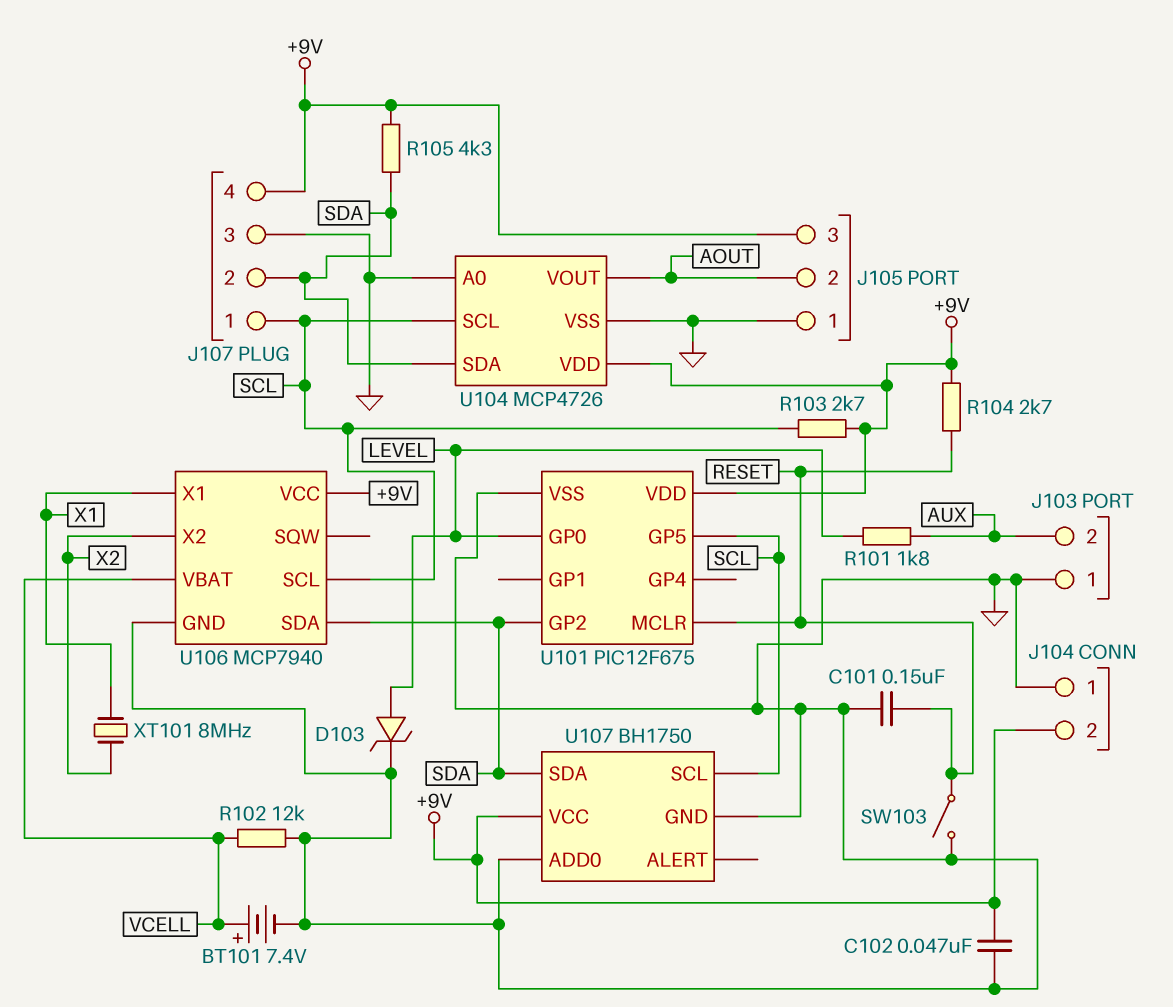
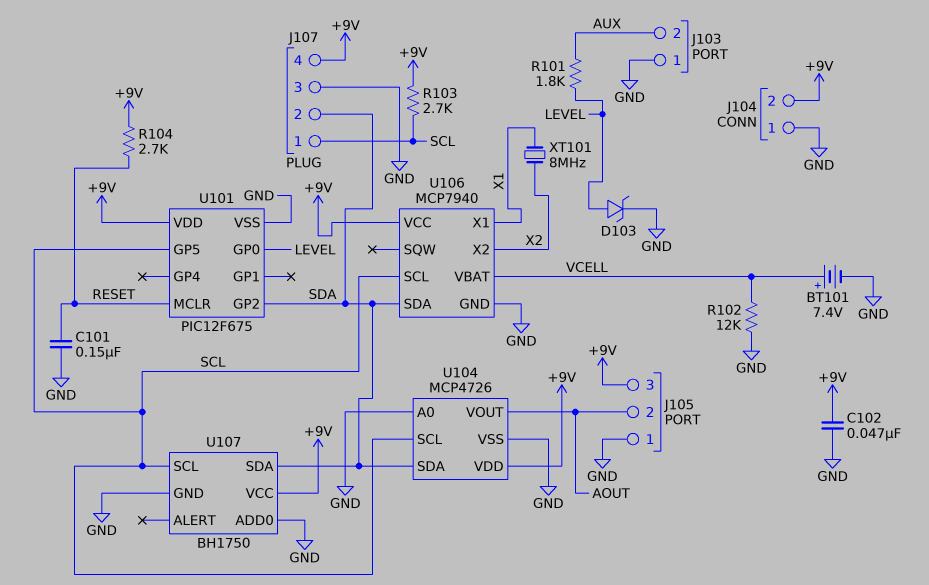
R105: 4.3k (+9V, SDA) -> none
SW103: switch (GND, RESET) -> none

